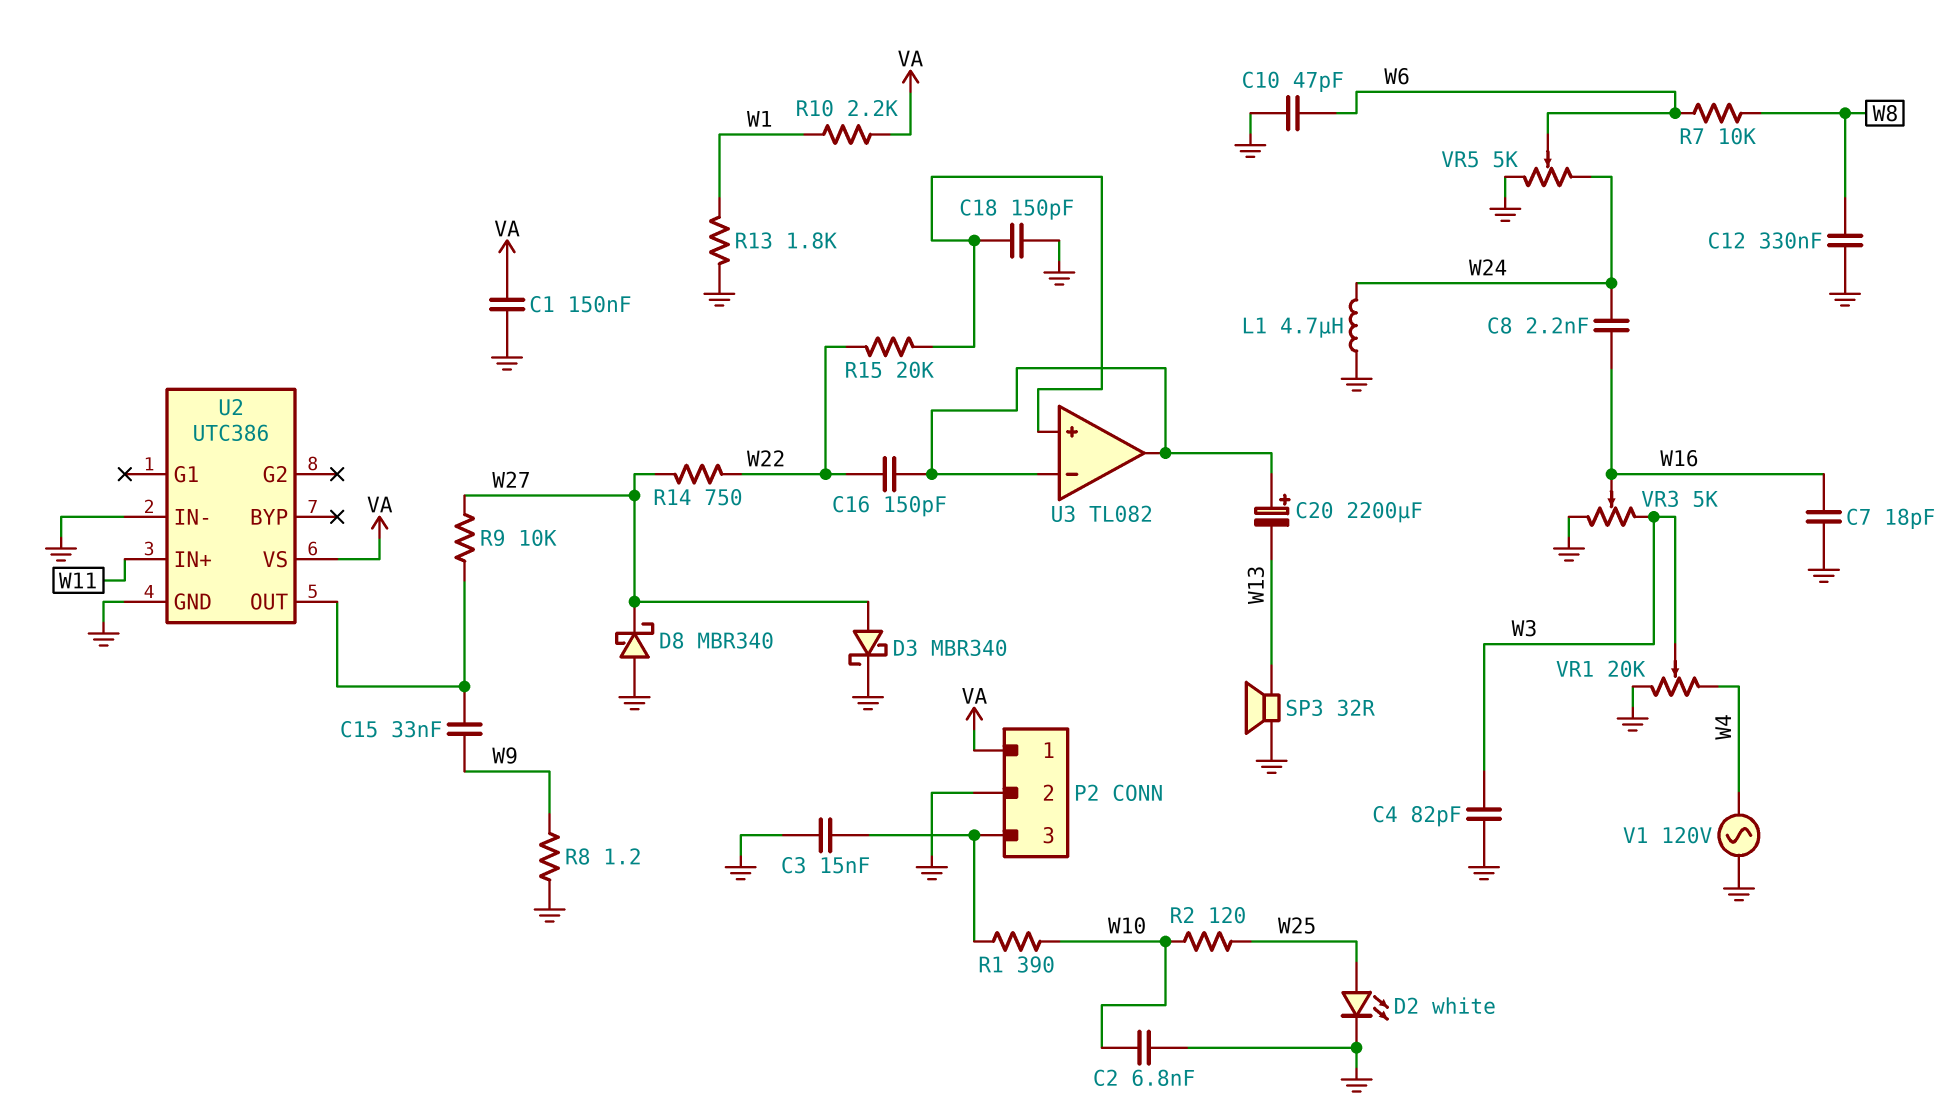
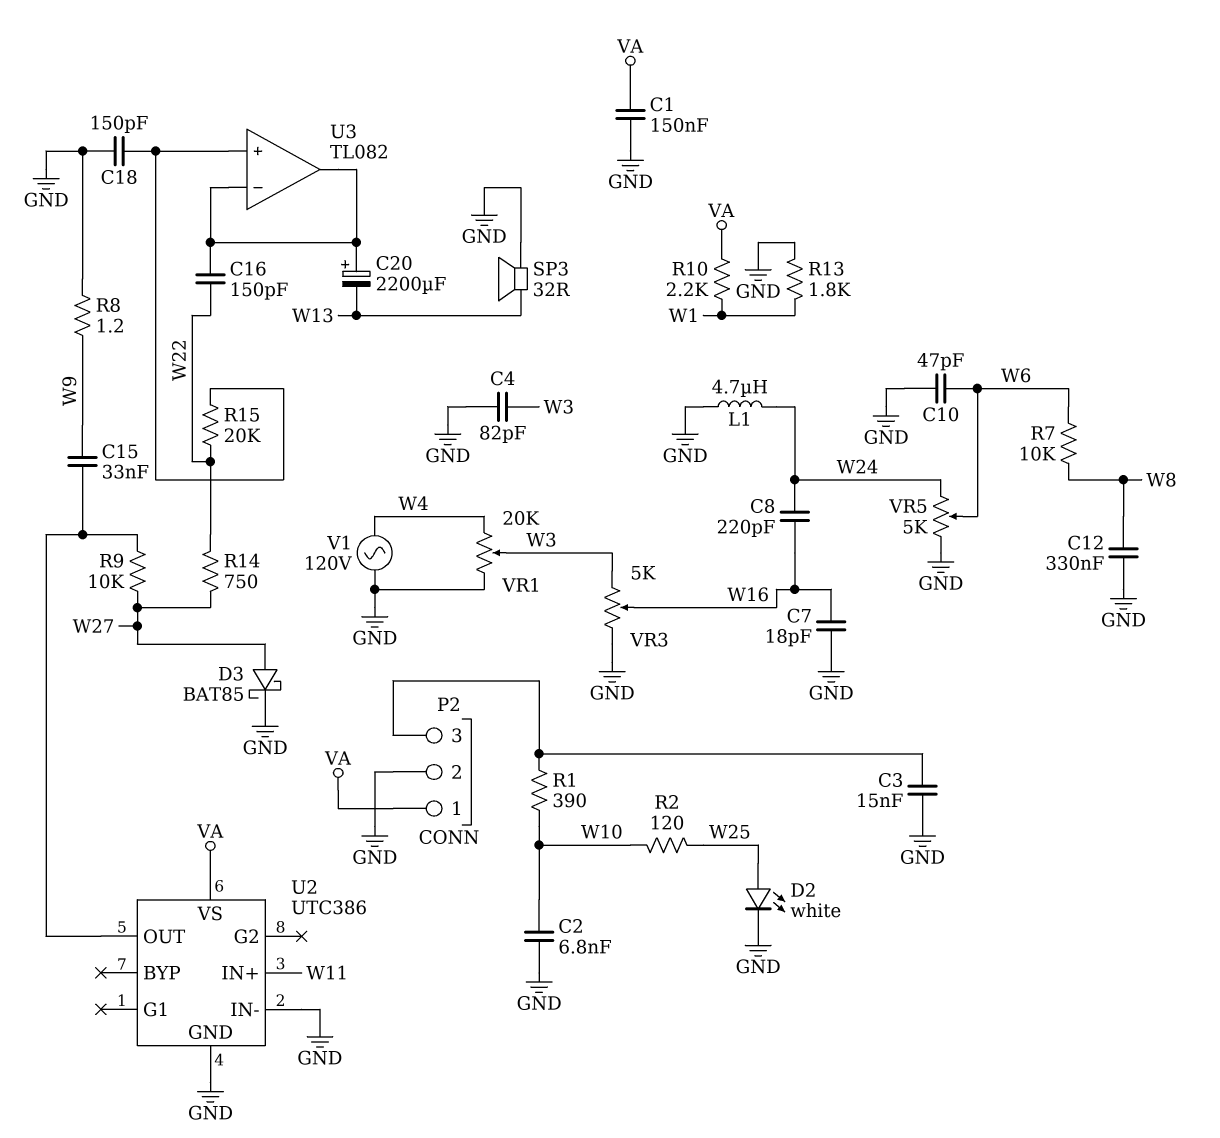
C8: 2.2nF (W16, W24) -> 220pF (W16, W24)
D3: schottky MBR340 (A W27, K GND) -> schottky BAT85 (A W27, K GND)
D8: schottky MBR340 (A GND, K W27) -> none

